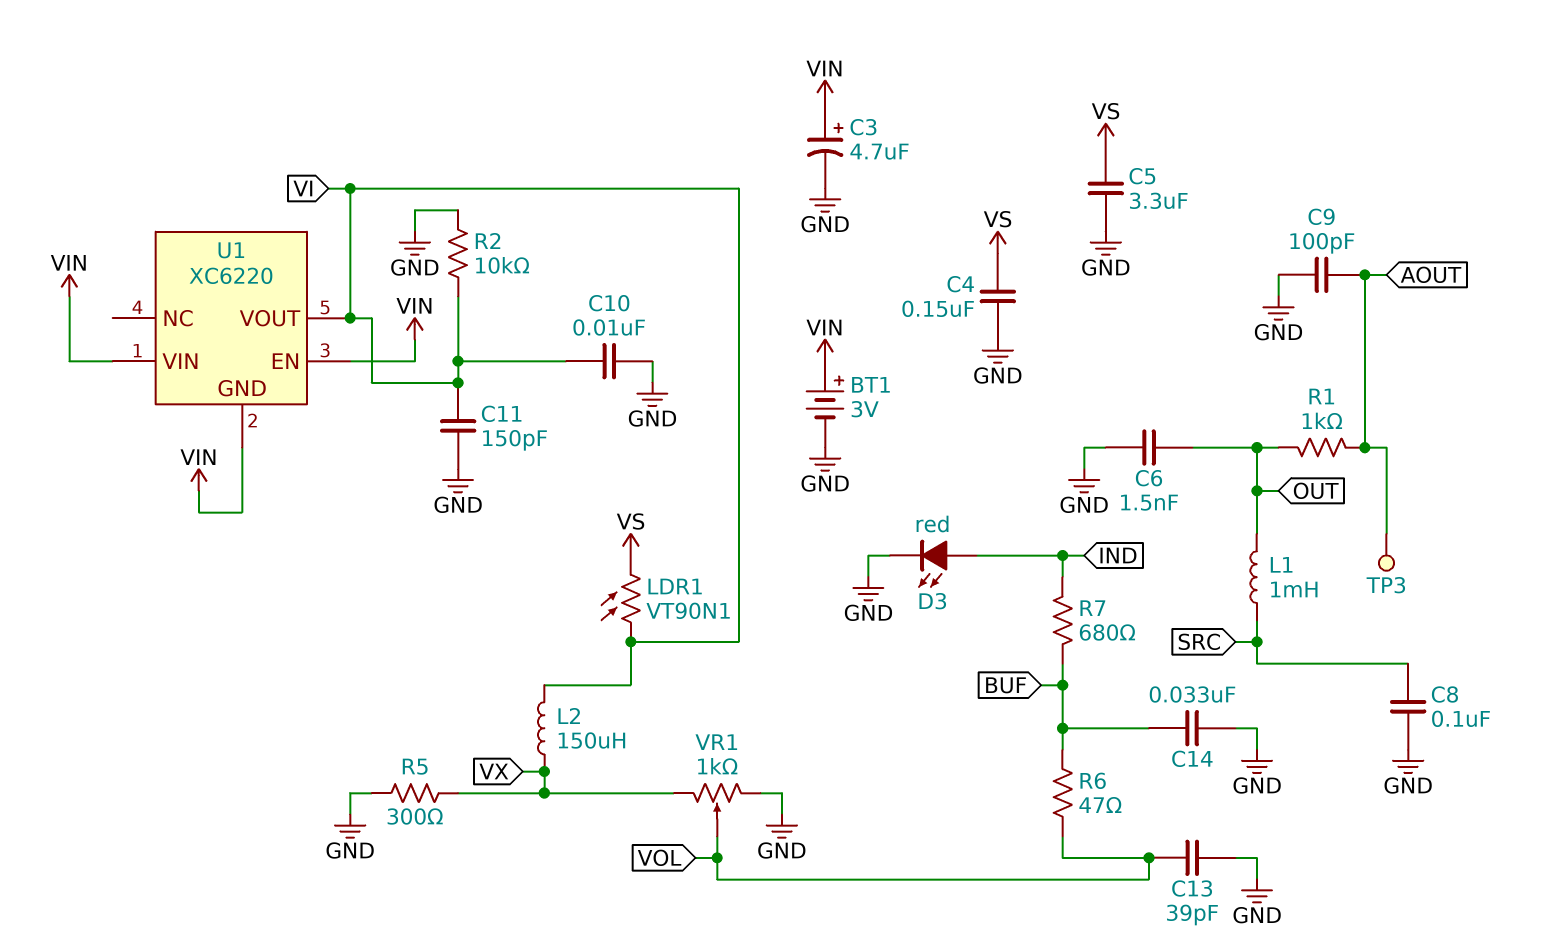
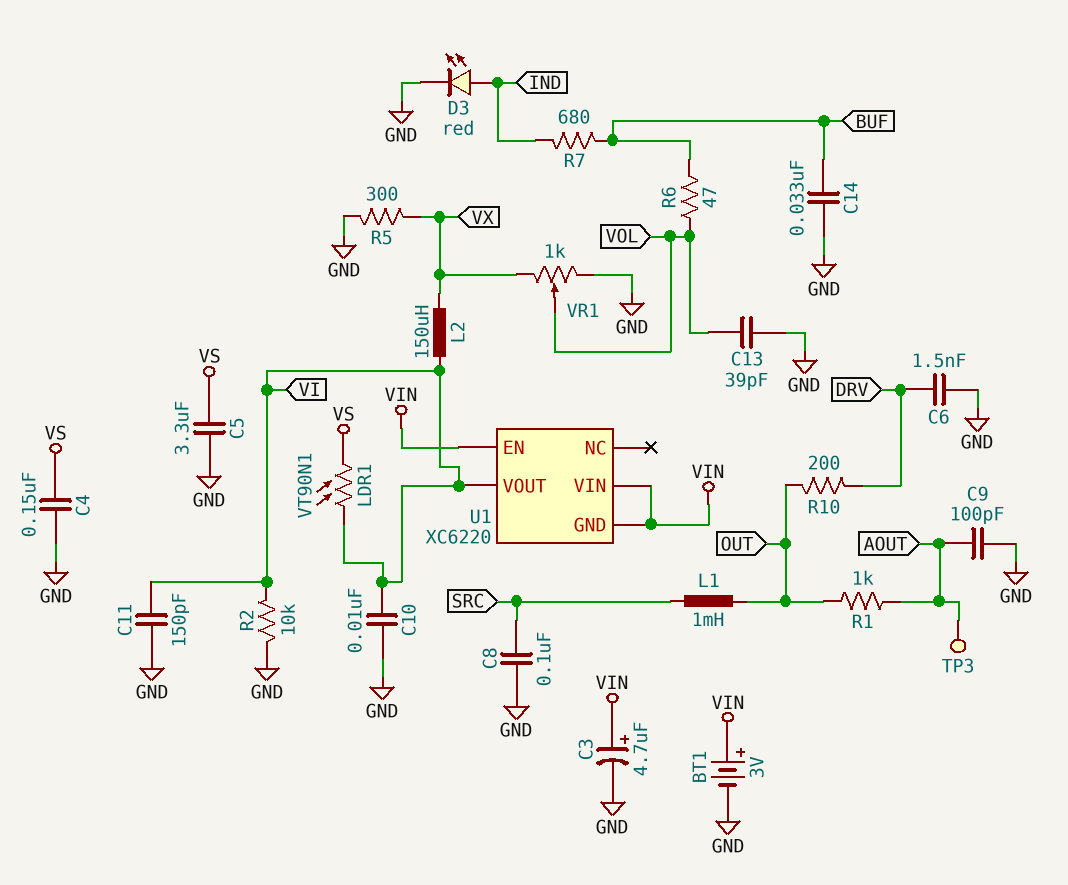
C6: 1.5nF (GND, OUT) -> 1.5nF (DRV, GND)
R10: none -> 200 (DRV, OUT)

